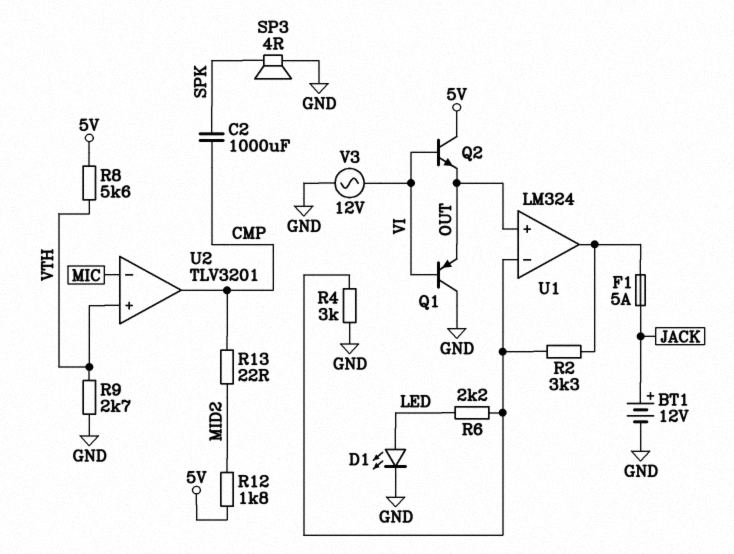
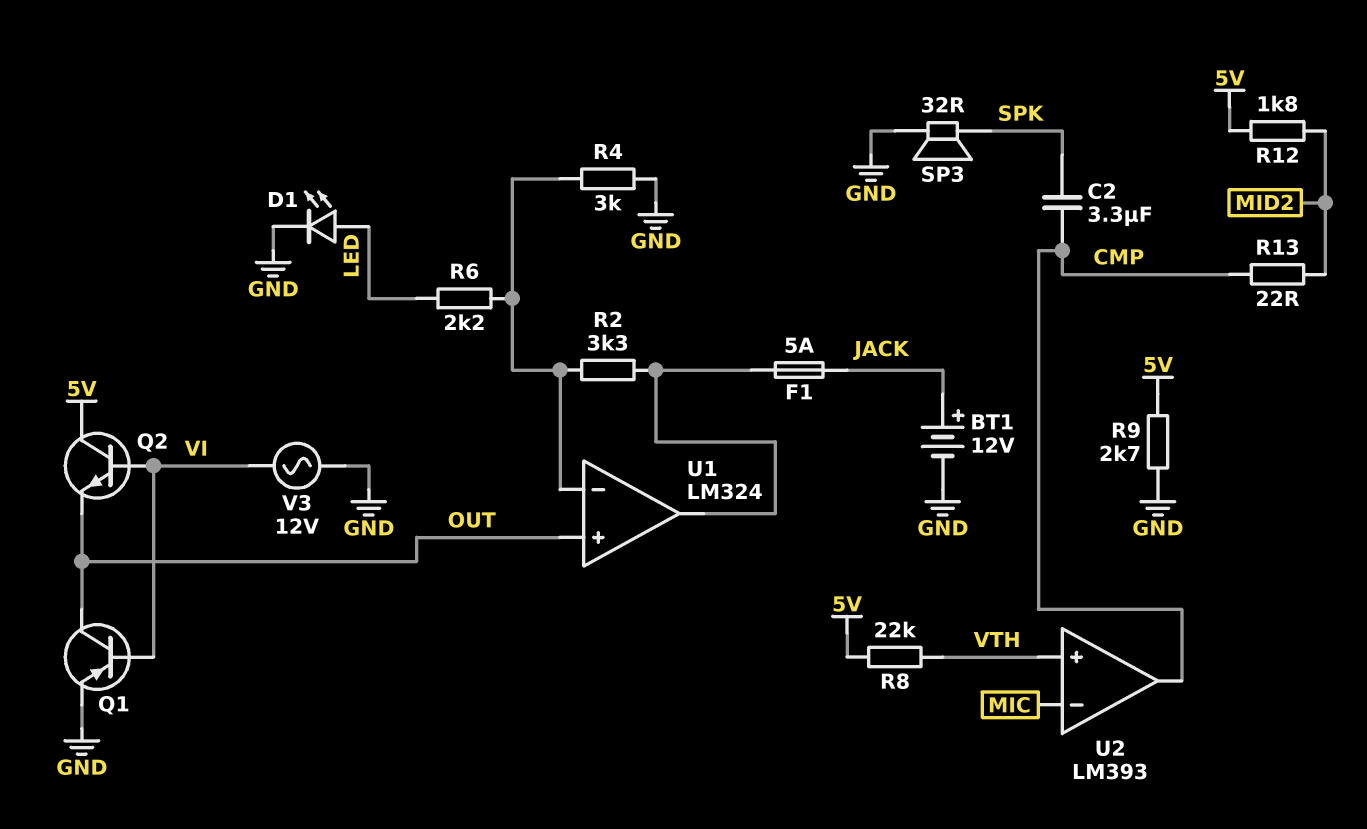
C2: 1000uF (CMP, SPK) -> 3.3uF (CMP, SPK)
Q1: PNP (B VI, C GND, E OUT) -> PNP (B VI, C OUT, E GND)
R8: 5.6k (5V, VTH) -> 22k (5V, VTH)
R9: 2.7k (GND, VTH) -> 2.7k (5V, GND)
SP3: speaker 4R (GND, SPK) -> speaker 32R (GND, SPK)
U2: TLV3201 -> LM393

